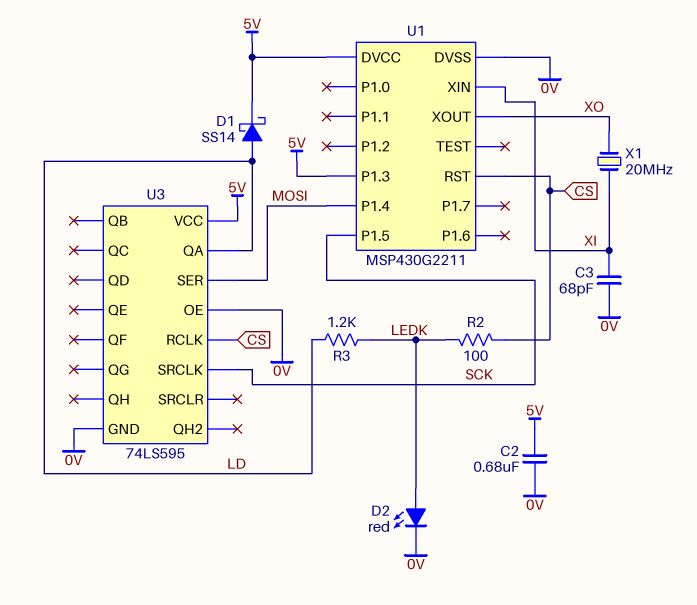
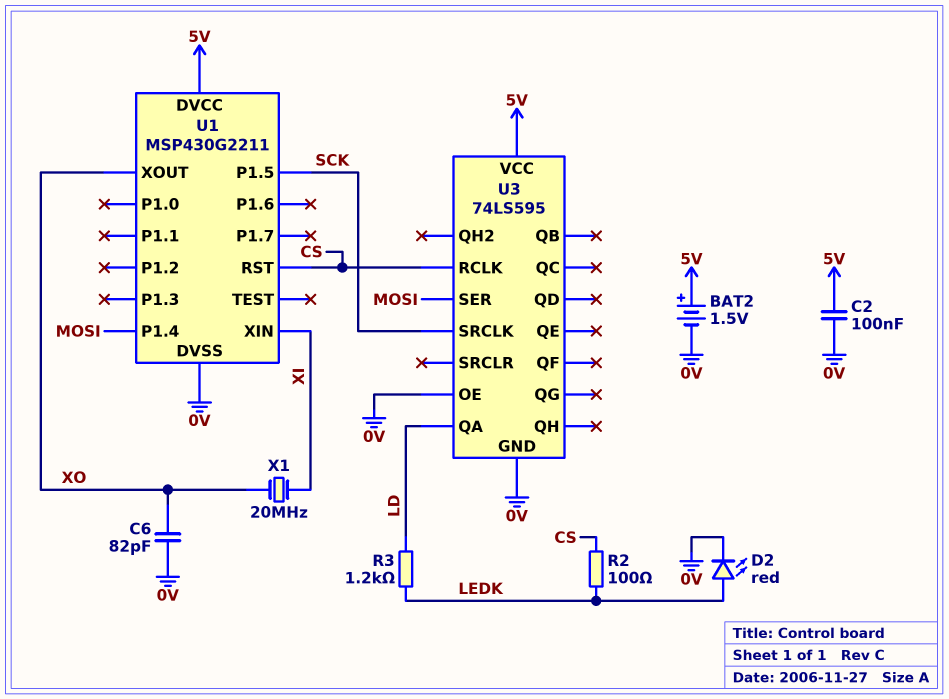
BAT2: none -> 1.5V (plus 5V, minus 0V)
C2: 680nF (0V, 5V) -> 100nF (0V, 5V)
C3: 68pF (0V, XI) -> none
C6: none -> 82pF (0V, XO)
D1: schottky SS14 (A LD, K 5V) -> none
U1 pin P1.3: 5V -> none

